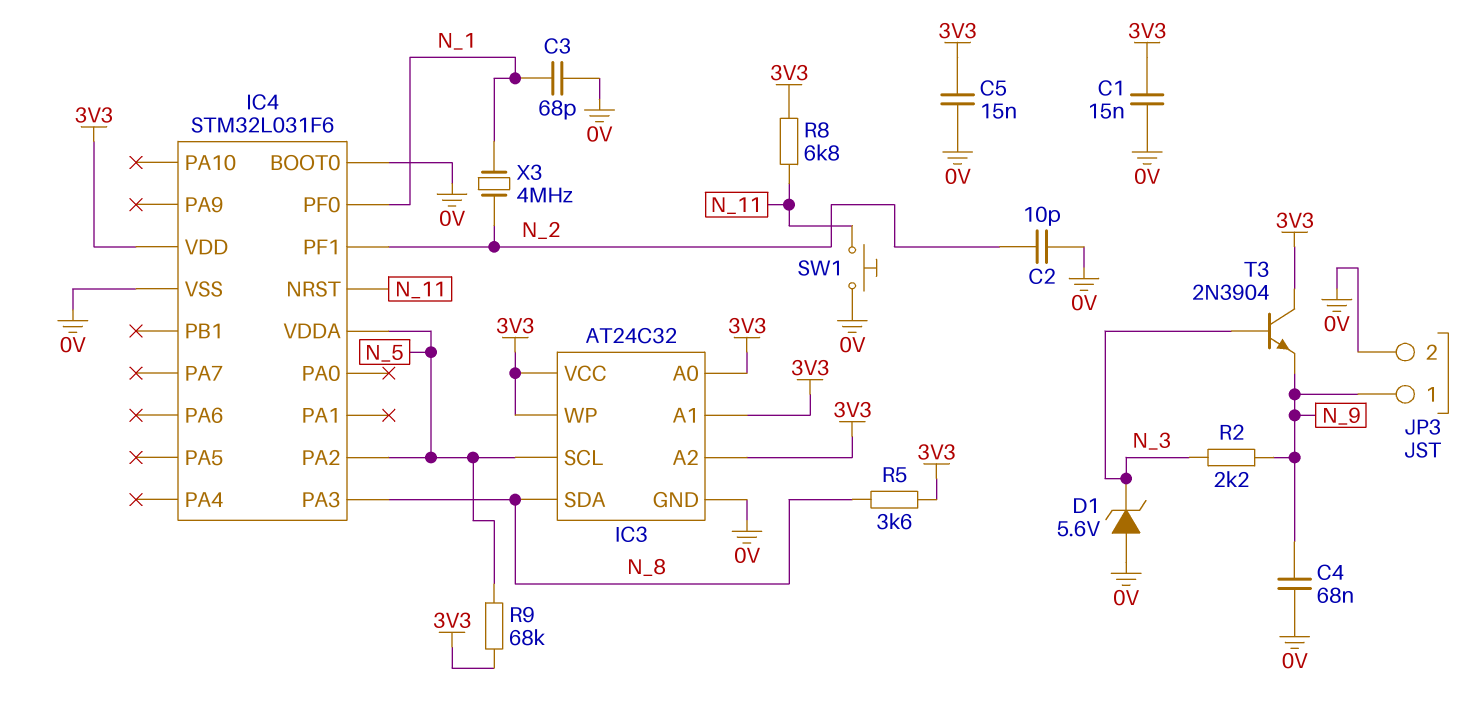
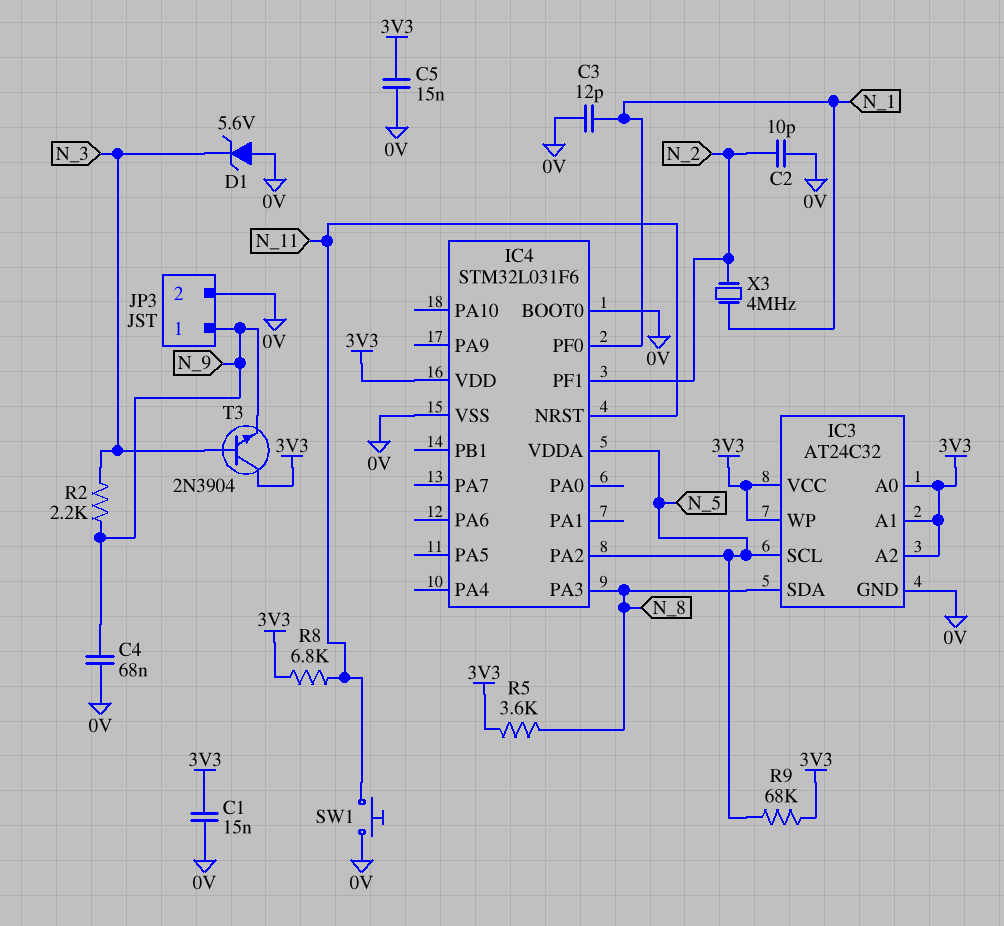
C3: 68pF (0V, N_1) -> 12pF (0V, N_1)

